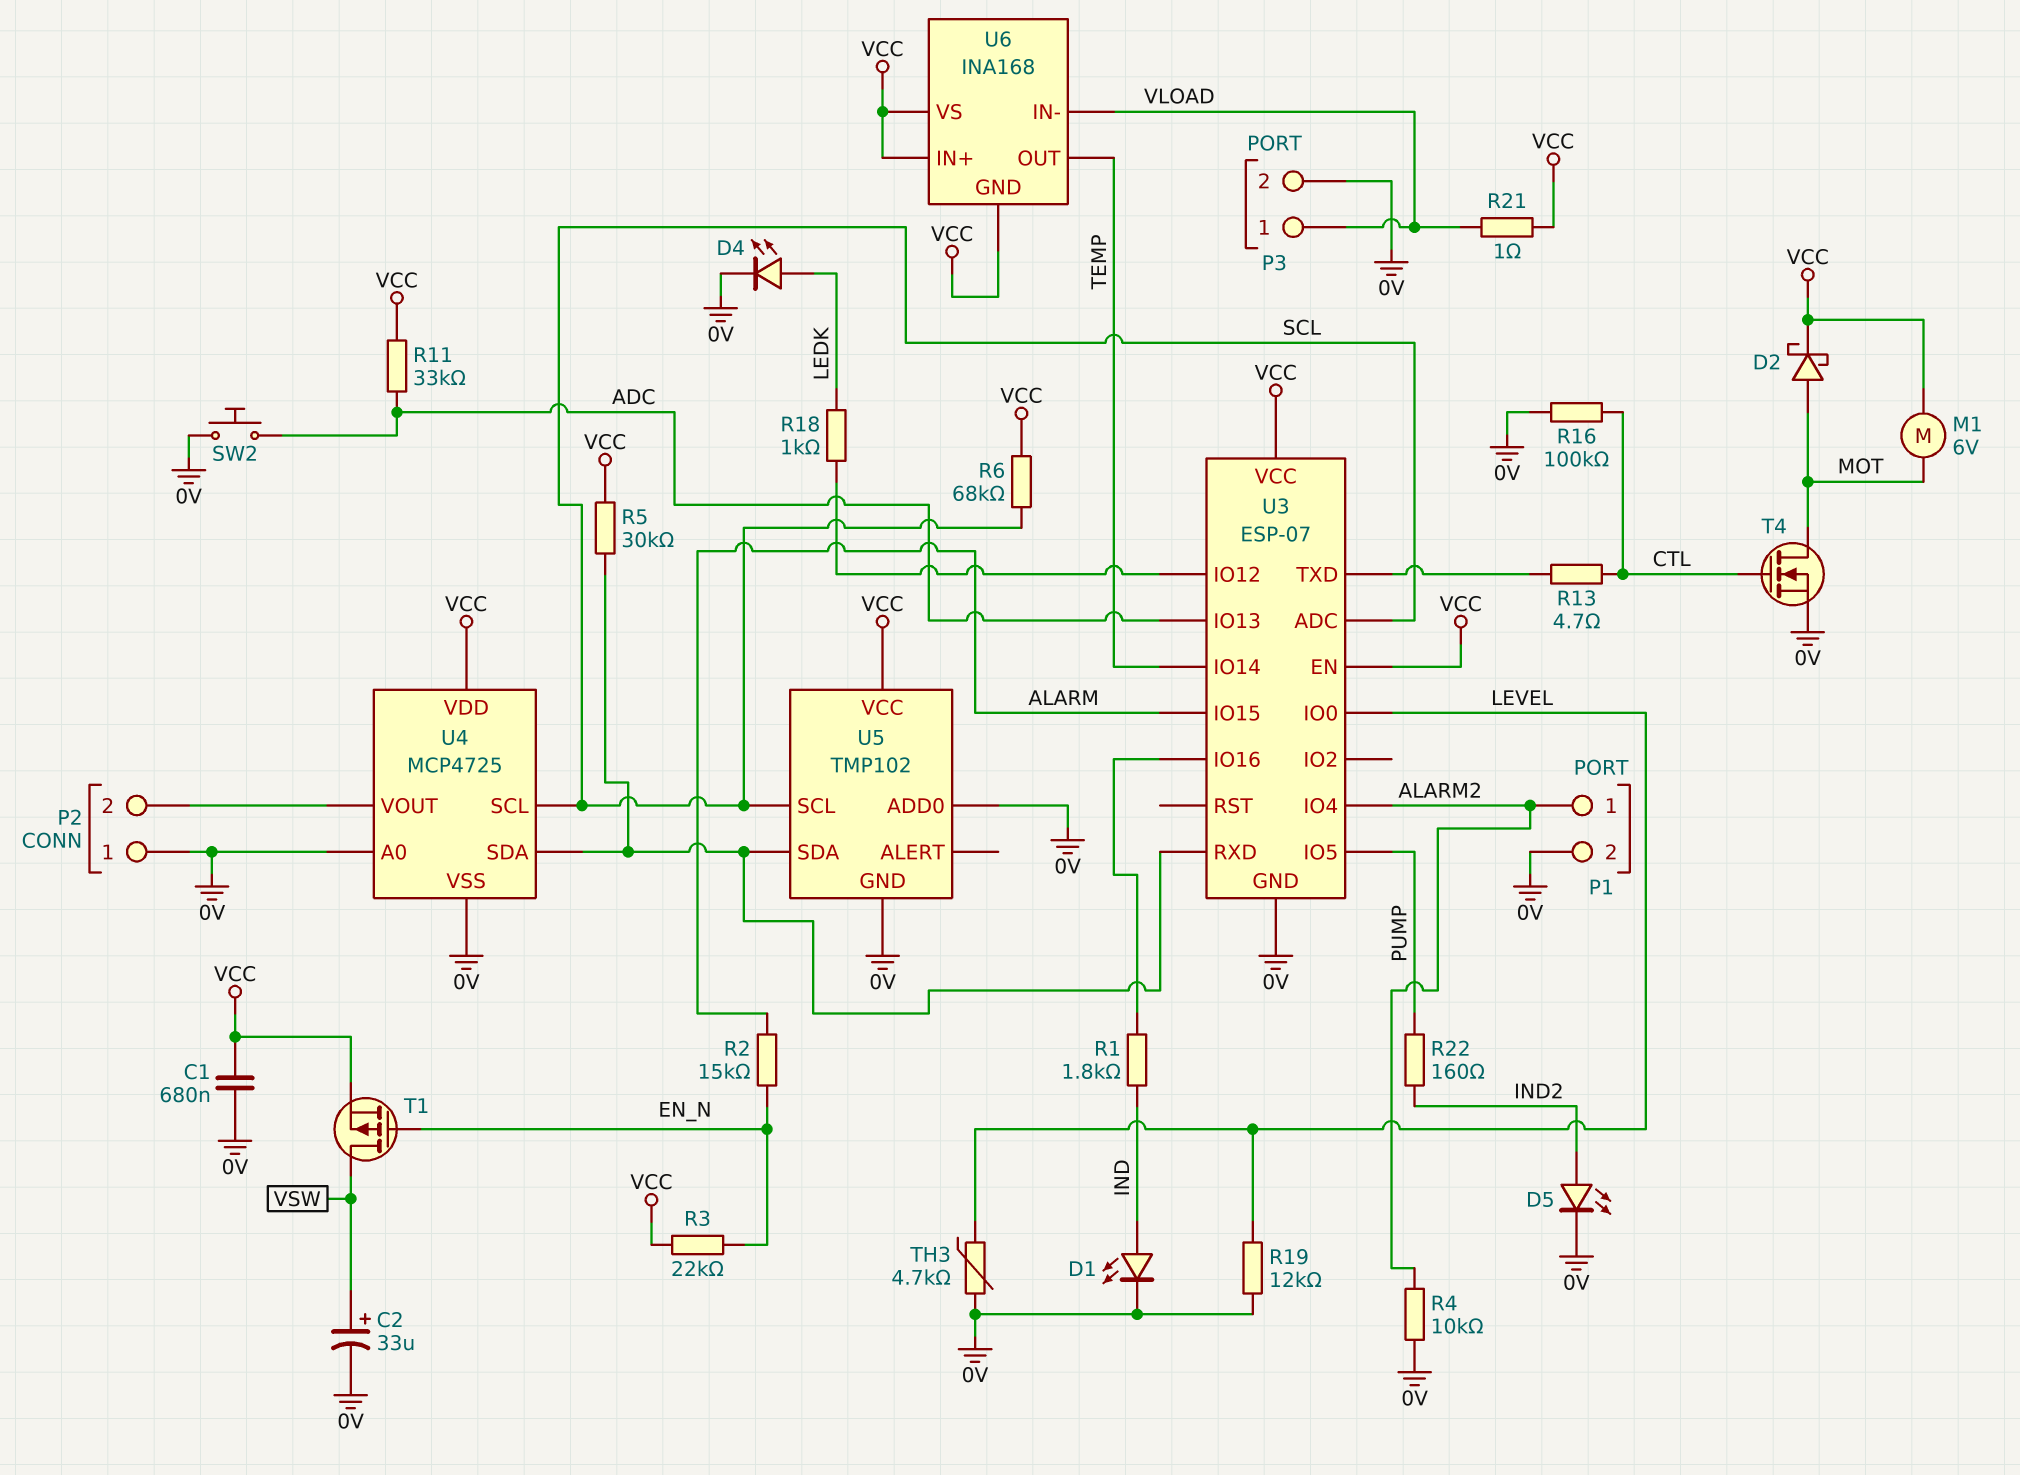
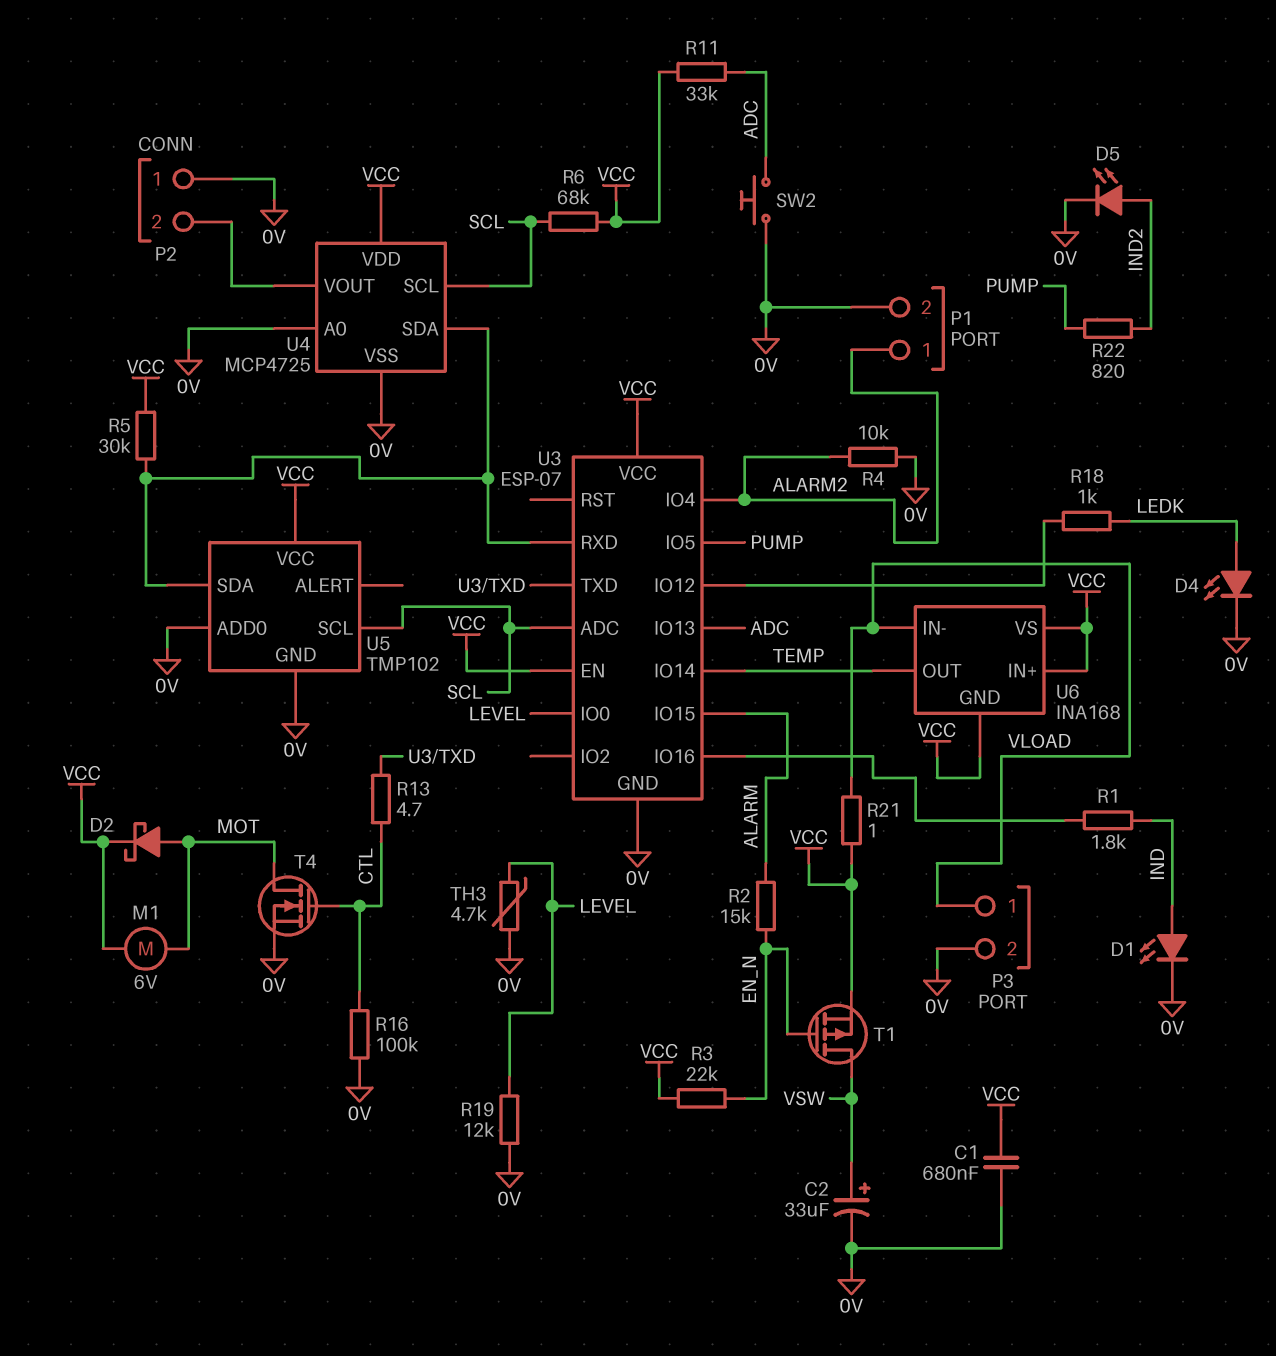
R22: 160 (IND2, PUMP) -> 820 (IND2, PUMP)

